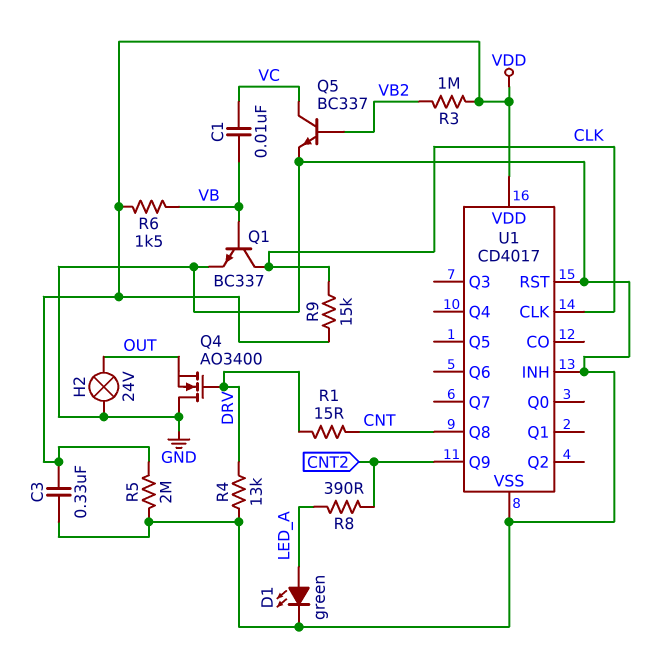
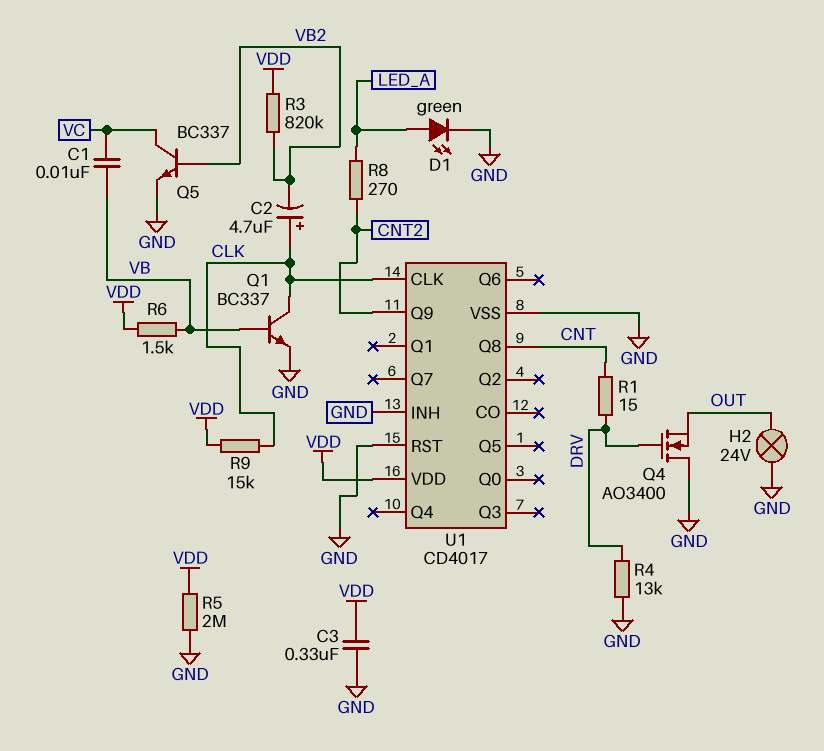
C2: none -> 4.7uF (plus CLK, minus VB2)
R3: 1M (VB2, VDD) -> 820k (VB2, VDD)
R8: 390 (CNT2, LED_A) -> 270 (CNT2, LED_A)

